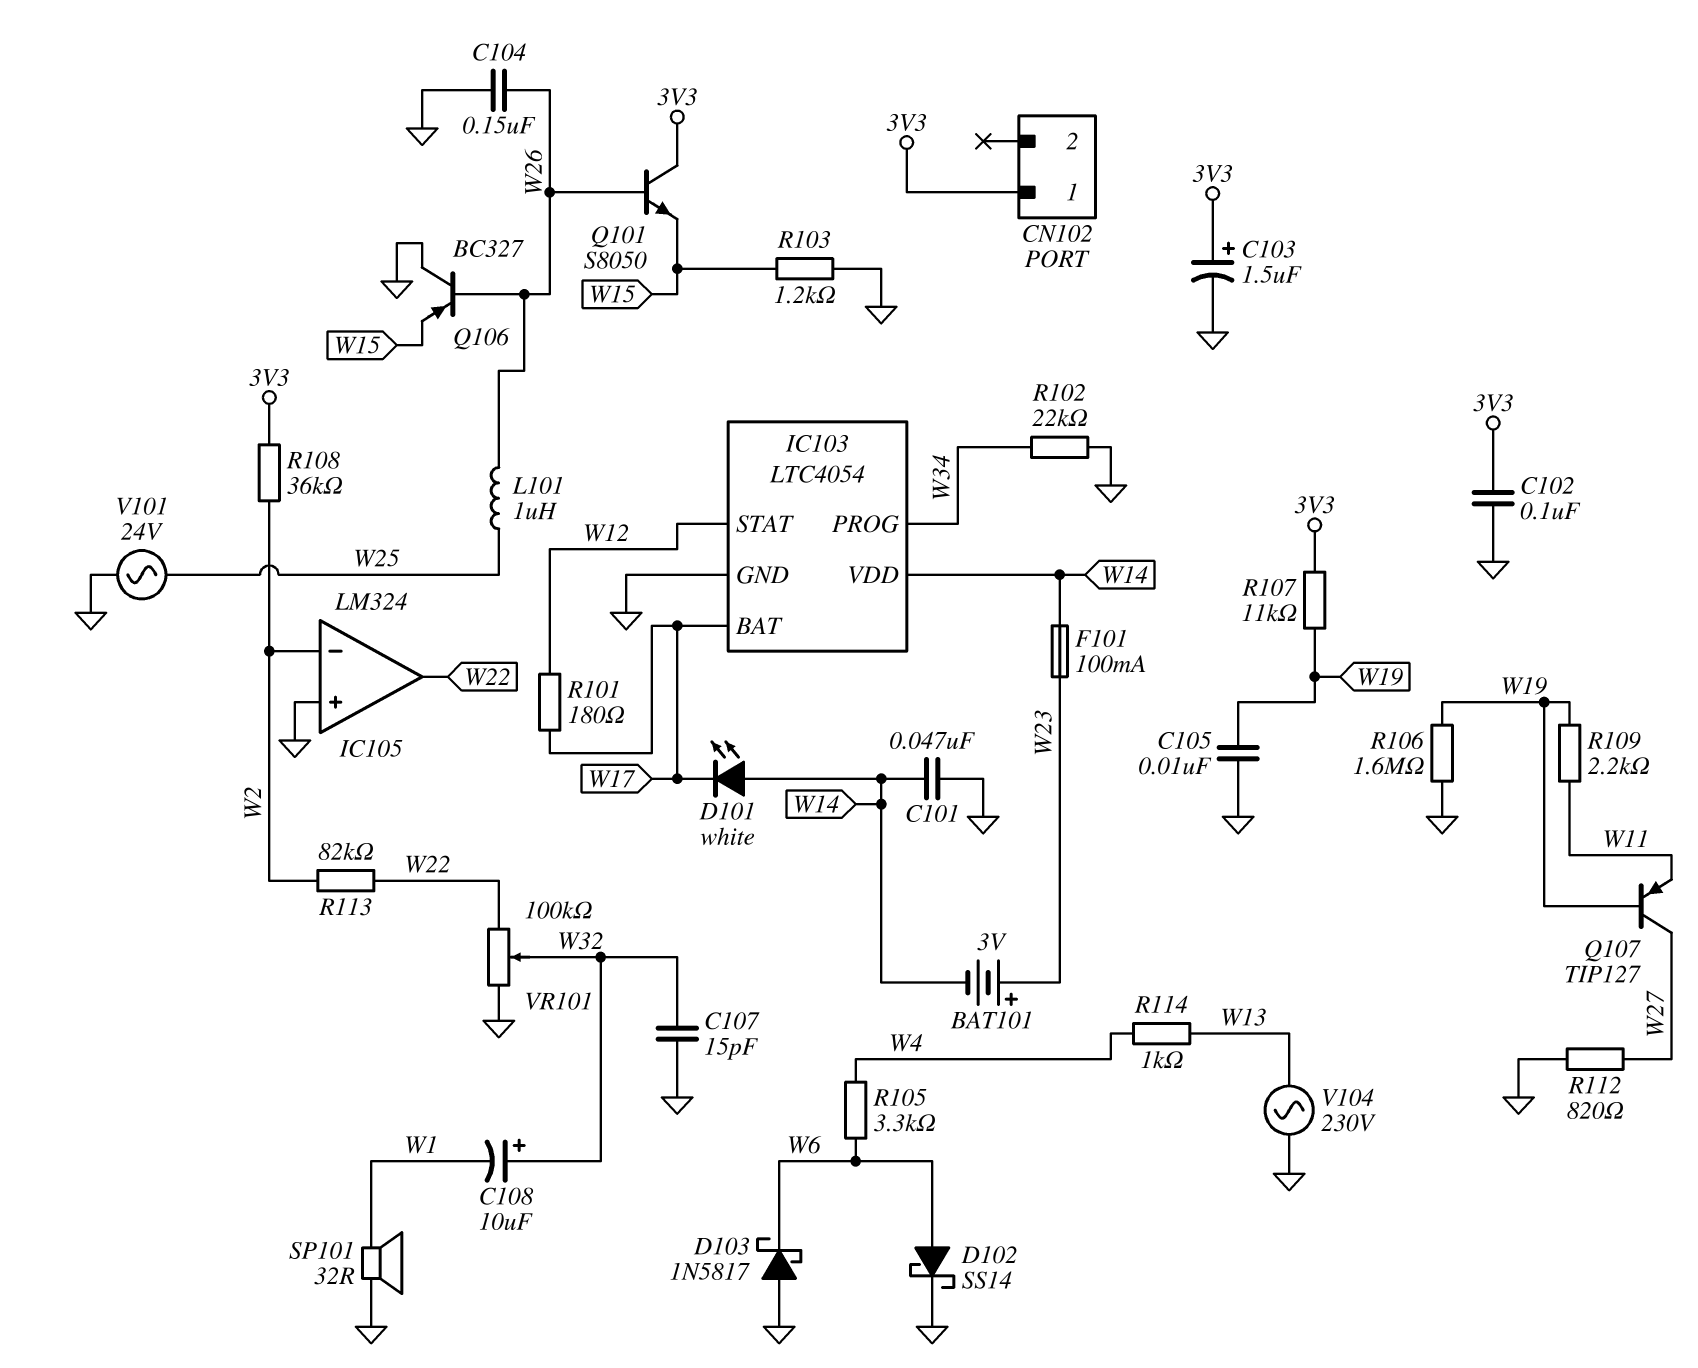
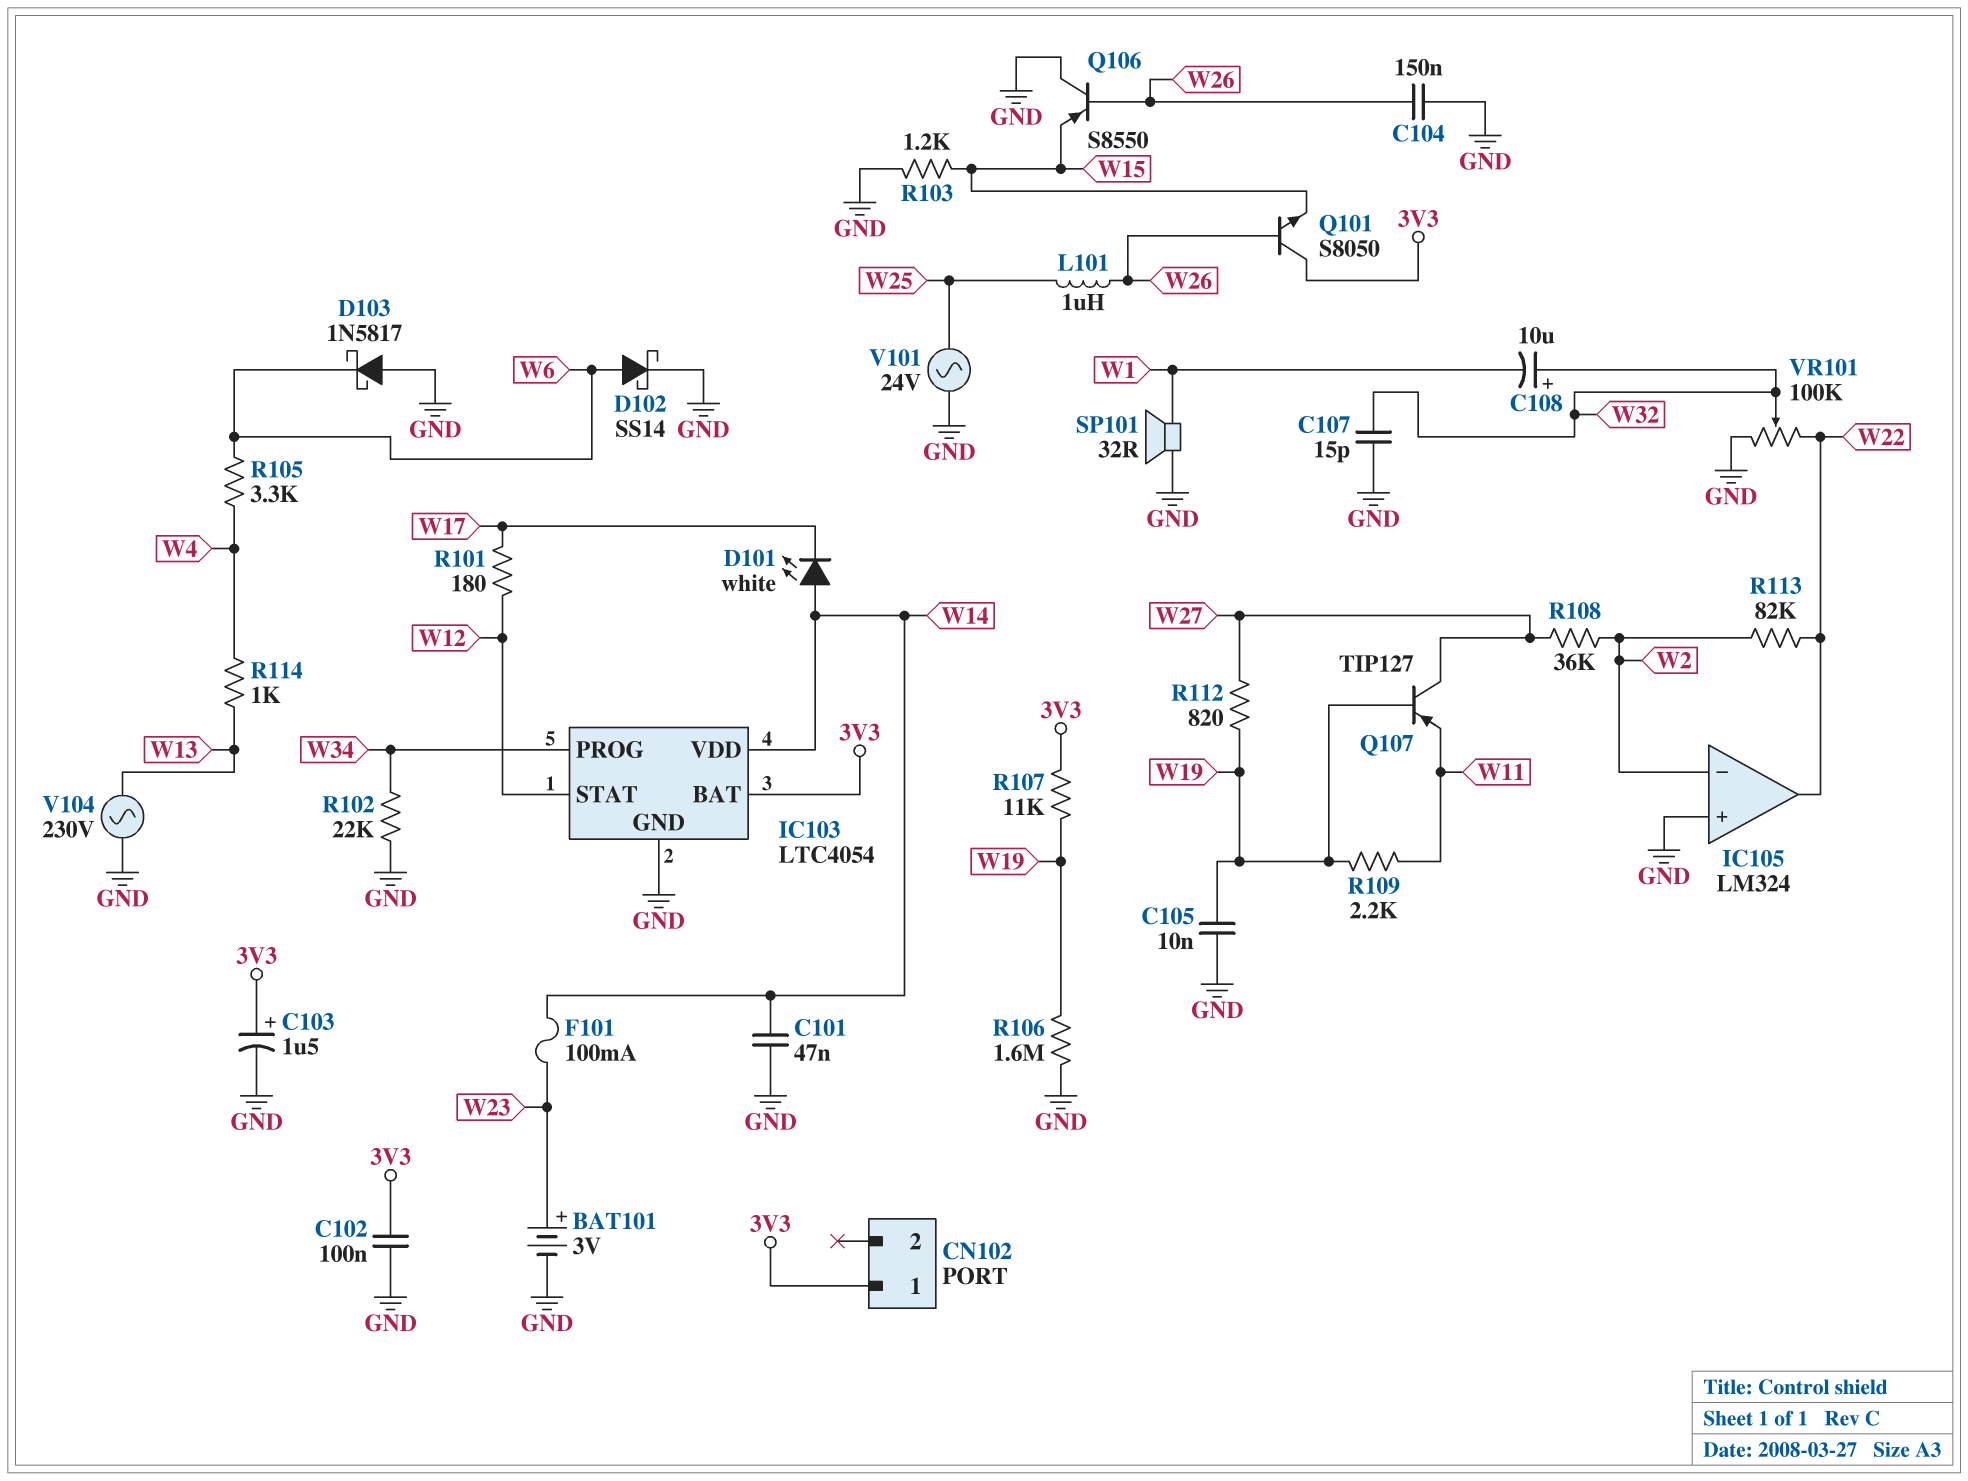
BAT101: 3V (plus W23, minus W14) -> 3V (plus W23, minus GND)
IC103 pin BAT: W17 -> 3V3
Q106: PNP BC327 (B W26, C GND, E W15) -> PNP S8550 (B W26, C GND, E W15)
R108: 36k (3V3, W2) -> 36k (W2, W27)
R112: 820 (GND, W27) -> 820 (W19, W27)

